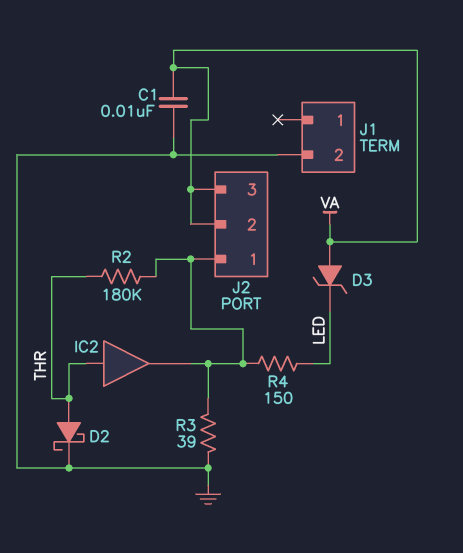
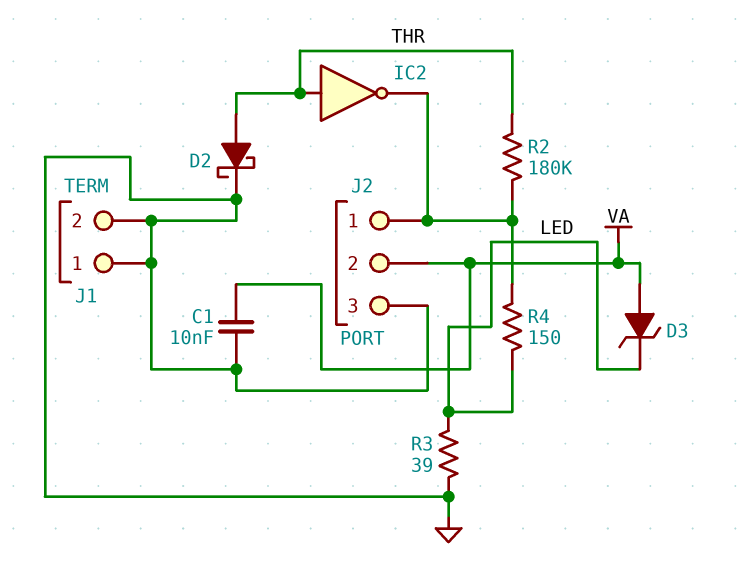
IC2: buffer (in THR, out J2/1) -> NOT (in THR, out J2/1)
J1 pin 1: none -> GND
J2 pin 3: VA -> GND
R3: 39 (GND, J2/1) -> 39 (GND, LED)

